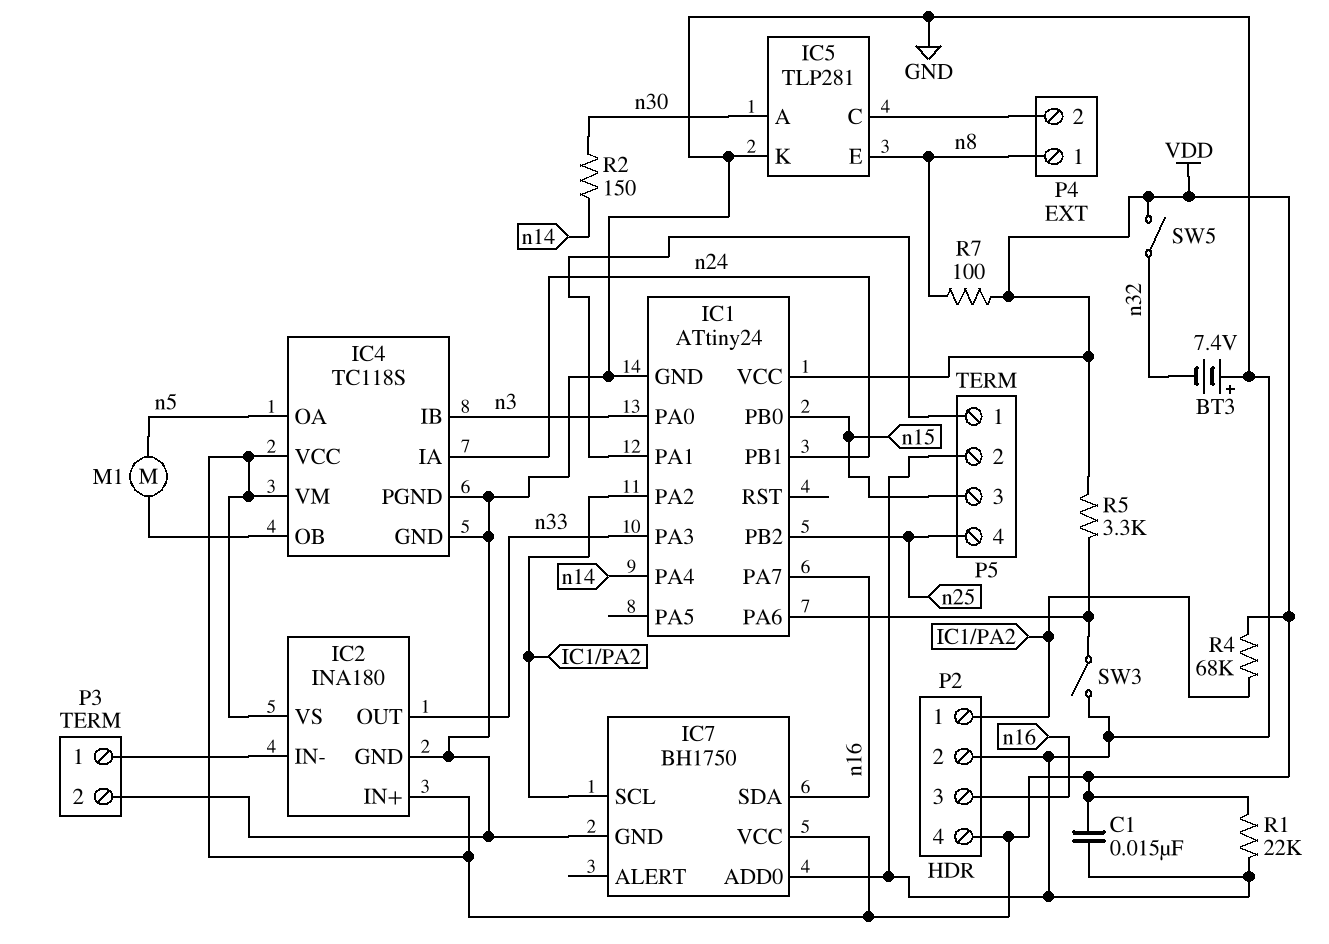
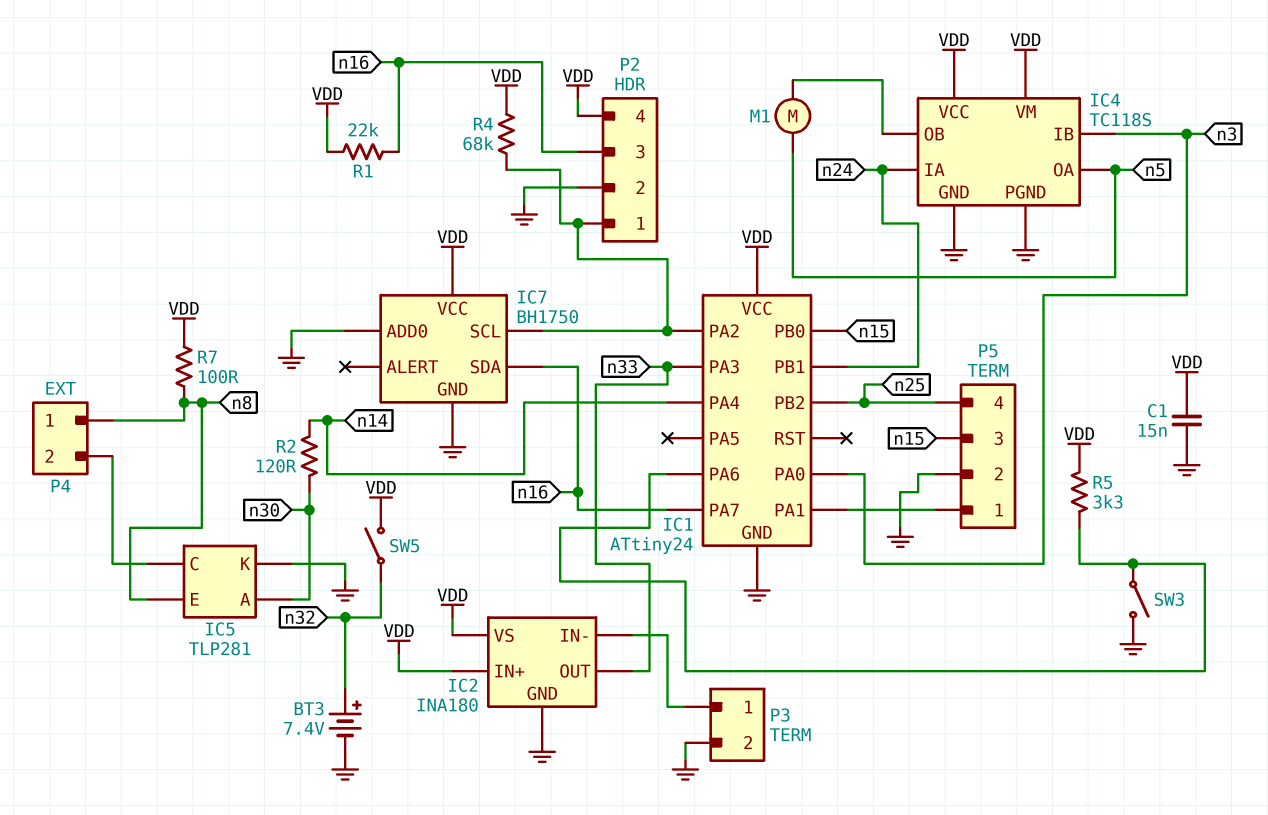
BT3: 7.4V (plus GND, minus n32) -> 7.4V (plus n32, minus GND)
R1: 22k (GND, VDD) -> 22k (VDD, n16)
R2: 150 (n14, n30) -> 120 (n14, n30)

